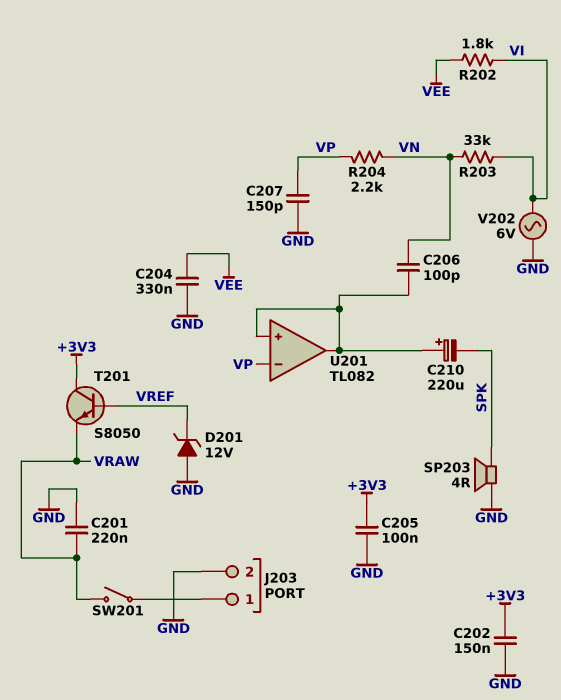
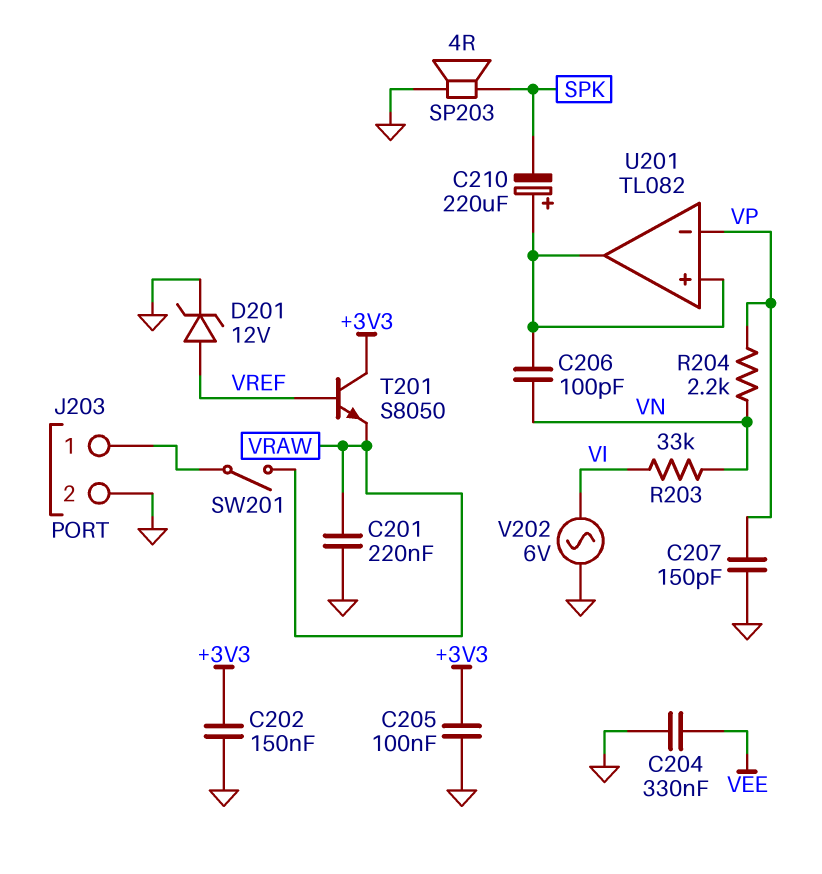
D201: zener 12V (A GND, K VREF) -> zener 12V (A VREF, K GND)
R202: 1.8k (VEE, VI) -> none

